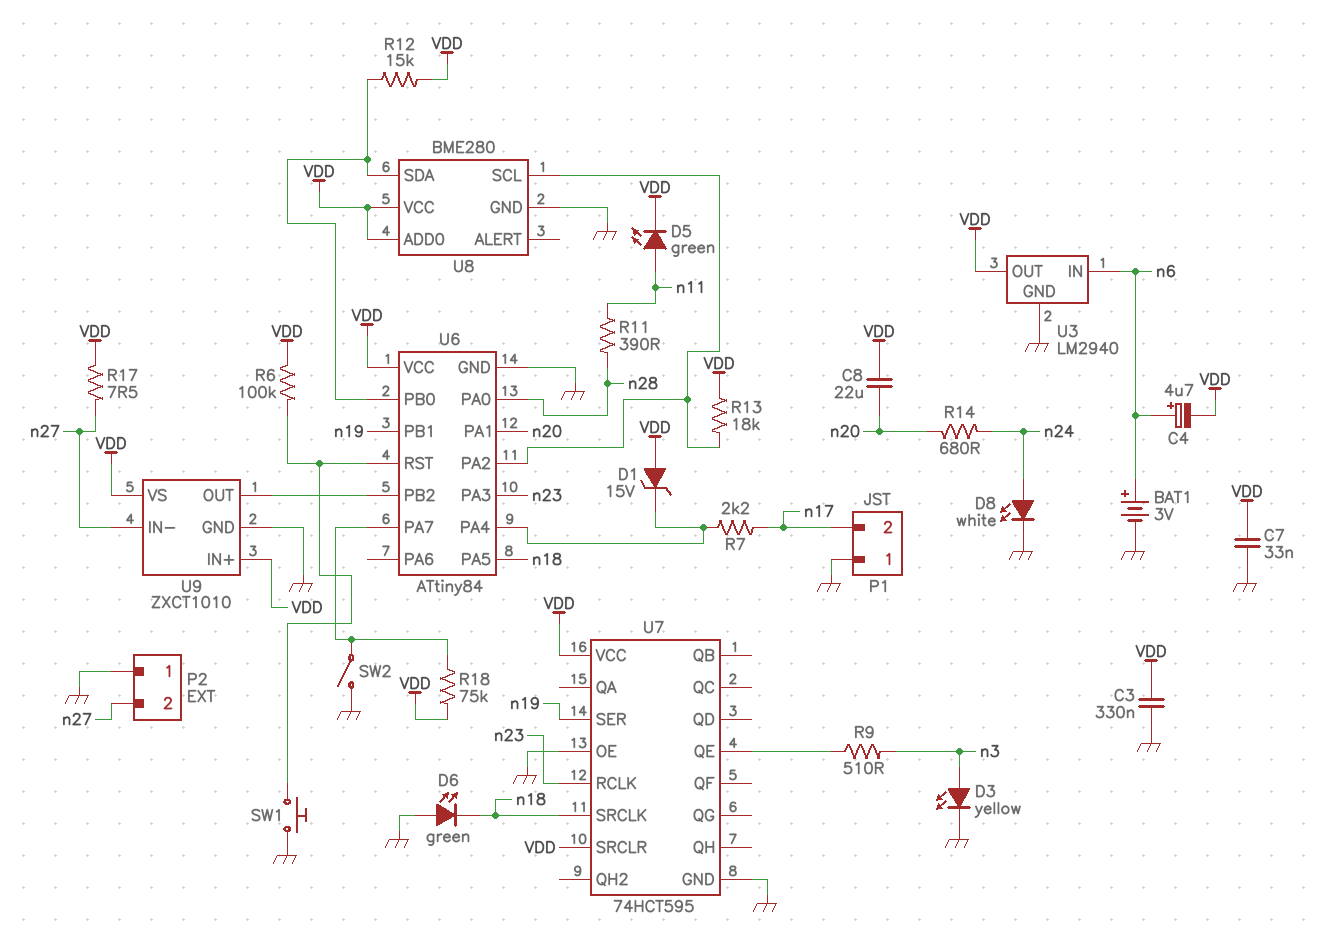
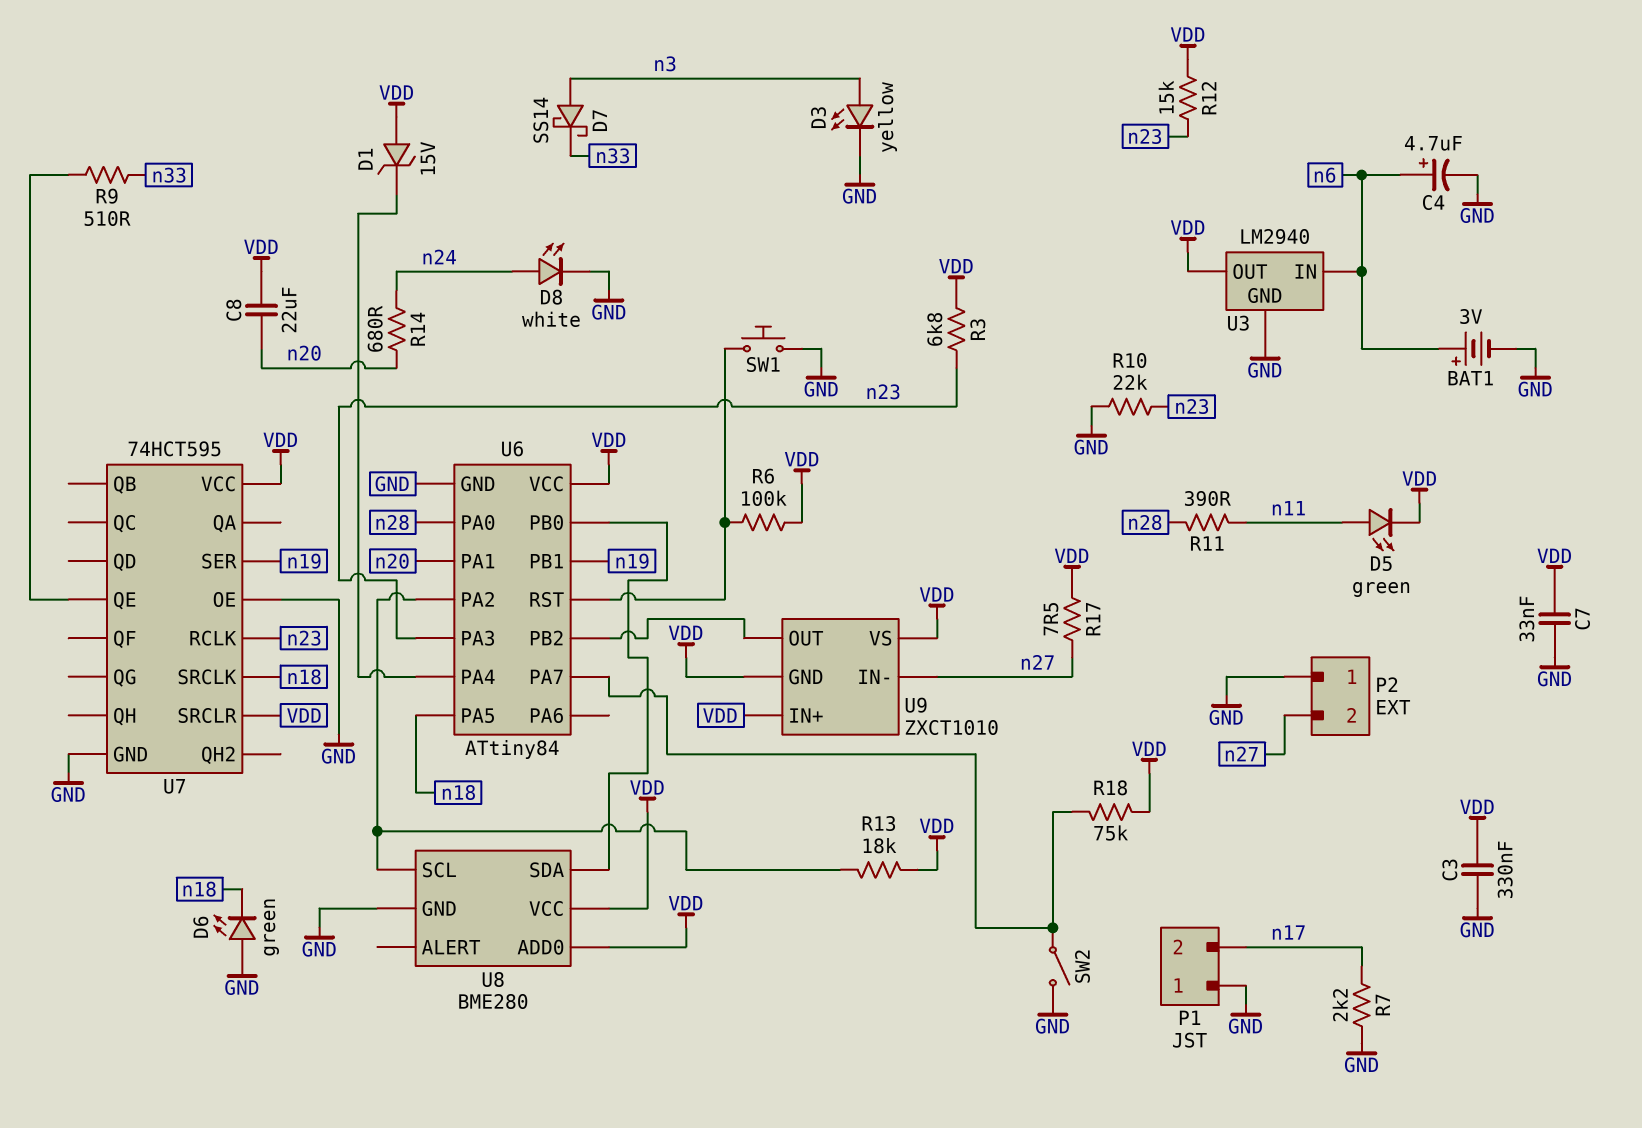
C4: 4.7uF (plus n6, minus VDD) -> 4.7uF (plus n6, minus GND)
D7: none -> schottky SS14 (A n3, K n33)
R3: none -> 6.8k (VDD, n23)
R7: 2.2k (U6/PA4, n17) -> 2.2k (GND, n17)
R9: 510 (U7/QE, n3) -> 510 (U7/QE, n33)
R10: none -> 22k (GND, n23)
R12: 15k (U6/PB0, VDD) -> 15k (VDD, n23)
U9 pin GND: GND -> VDD

